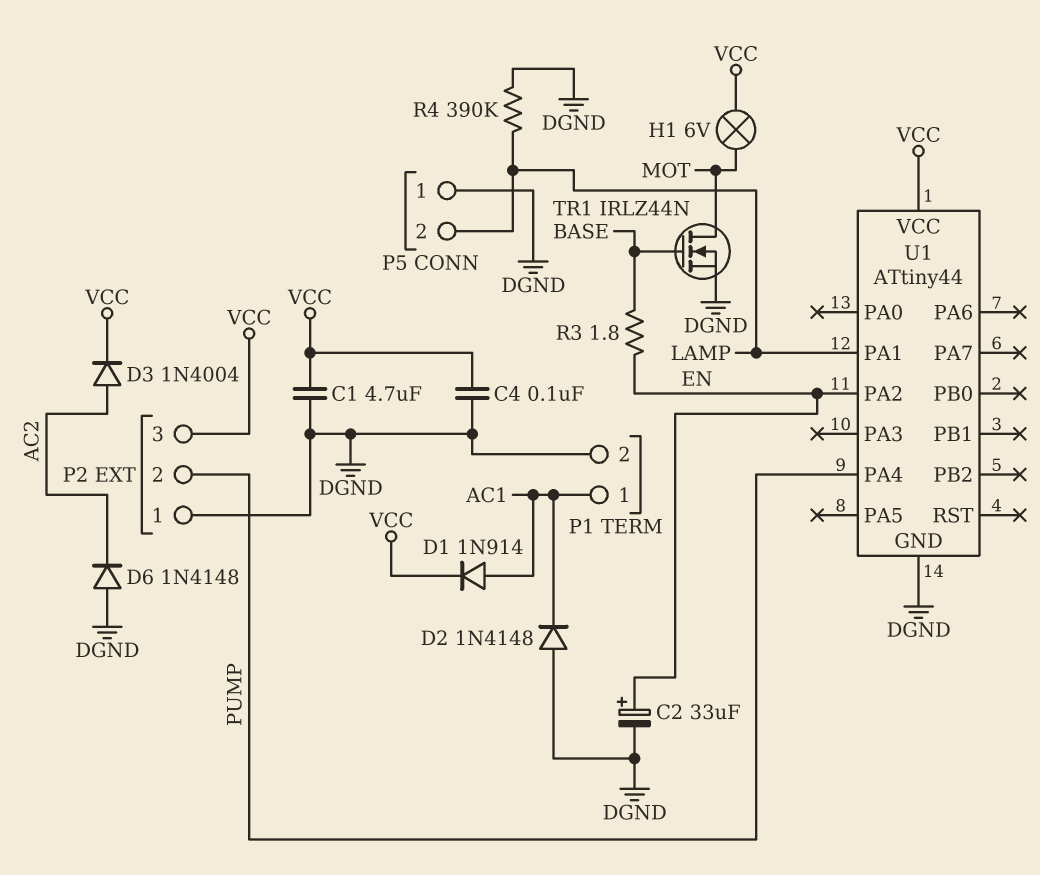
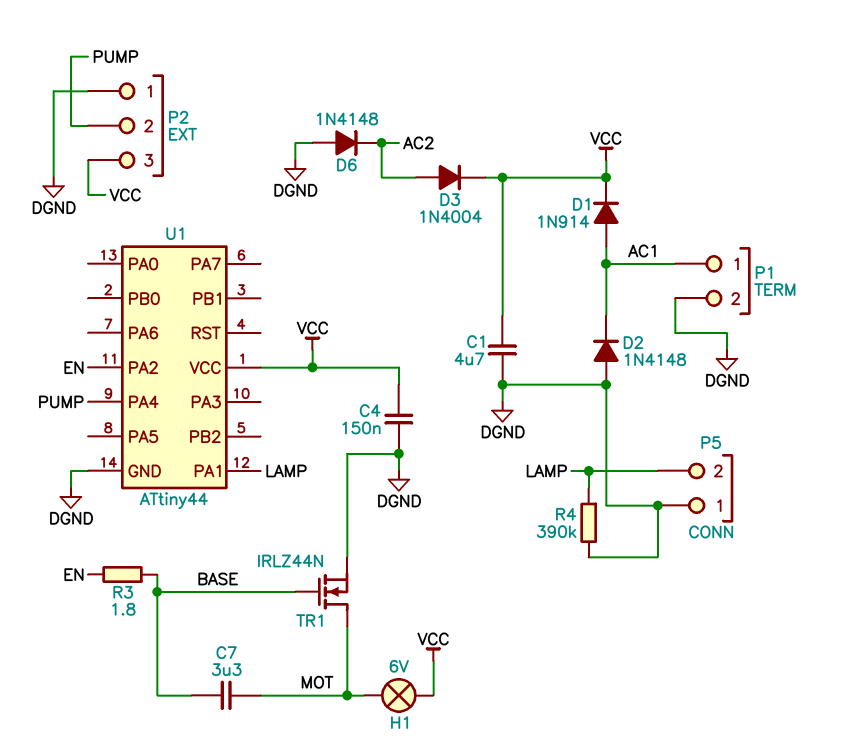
C2: 33uF (plus EN, minus DGND) -> none
C4: 100nF (DGND, VCC) -> 150nF (DGND, VCC)
C7: none -> 3.3uF (BASE, MOT)

